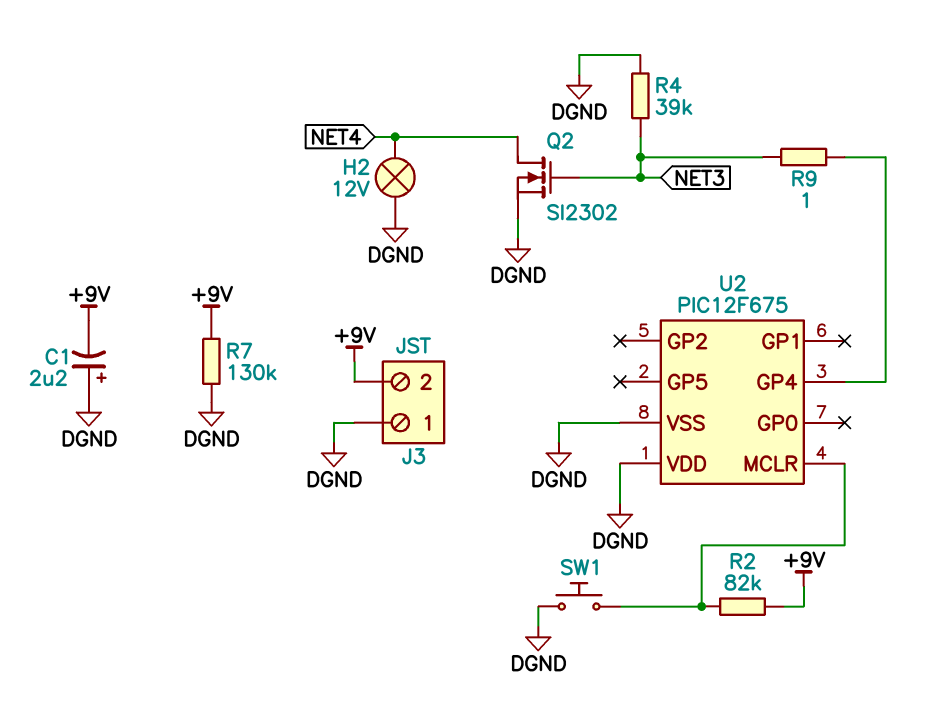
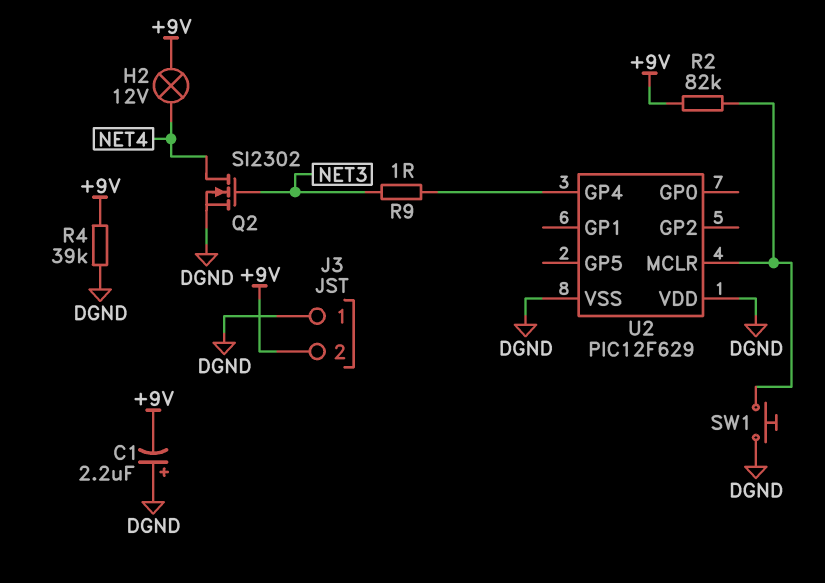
H2: lamp 12V (DGND, NET4) -> lamp 12V (+9V, NET4)
R4: 39k (DGND, NET3) -> 39k (+9V, DGND)
R7: 130k (+9V, DGND) -> none
U2: PIC12F675 -> PIC12F629

